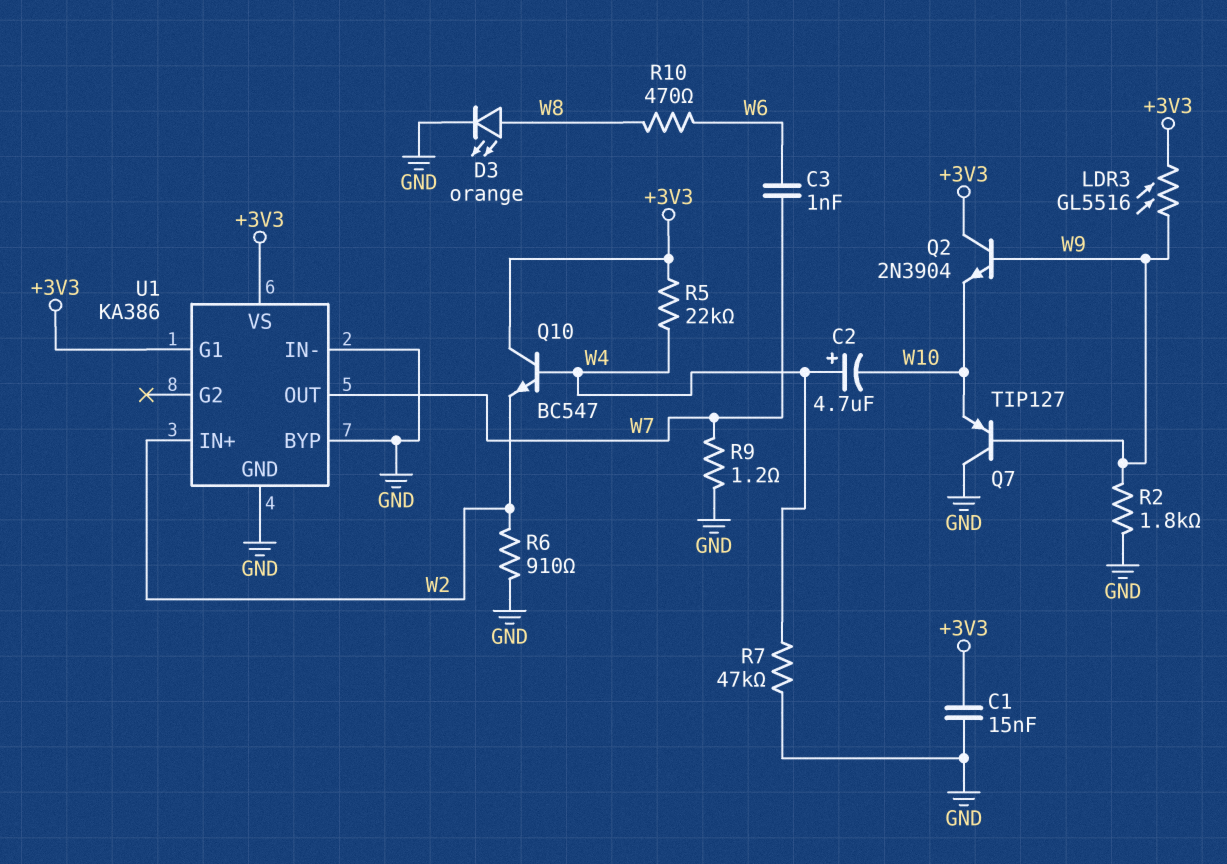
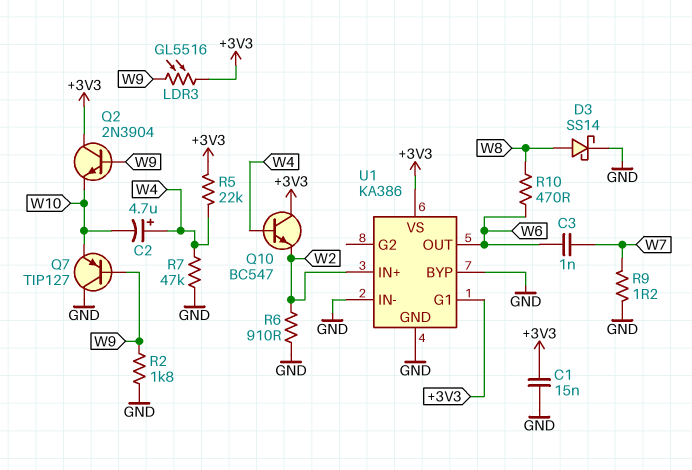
D3: LED orange (A W8, K GND) -> schottky SS14 (A W8, K GND)
U1 pin OUT: W7 -> W6

